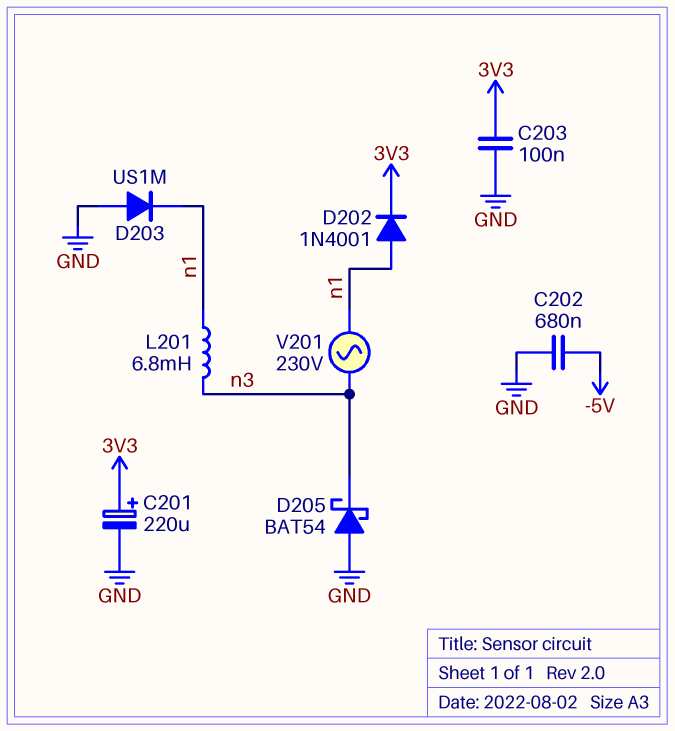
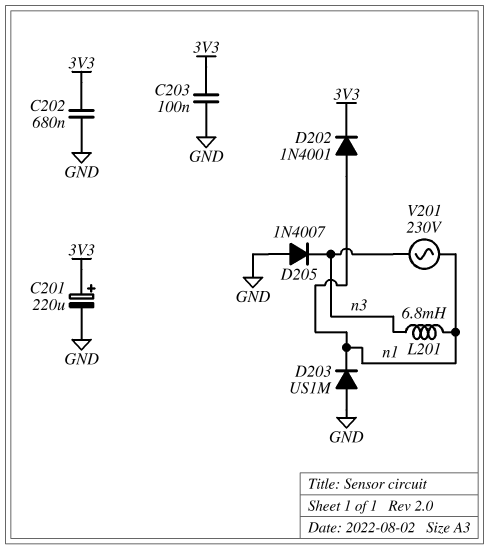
C202: 680nF (-5V, GND) -> 680nF (3V3, GND)
D205: schottky BAT54 (A GND, K n3) -> diode 1N4007 (A GND, K n3)

